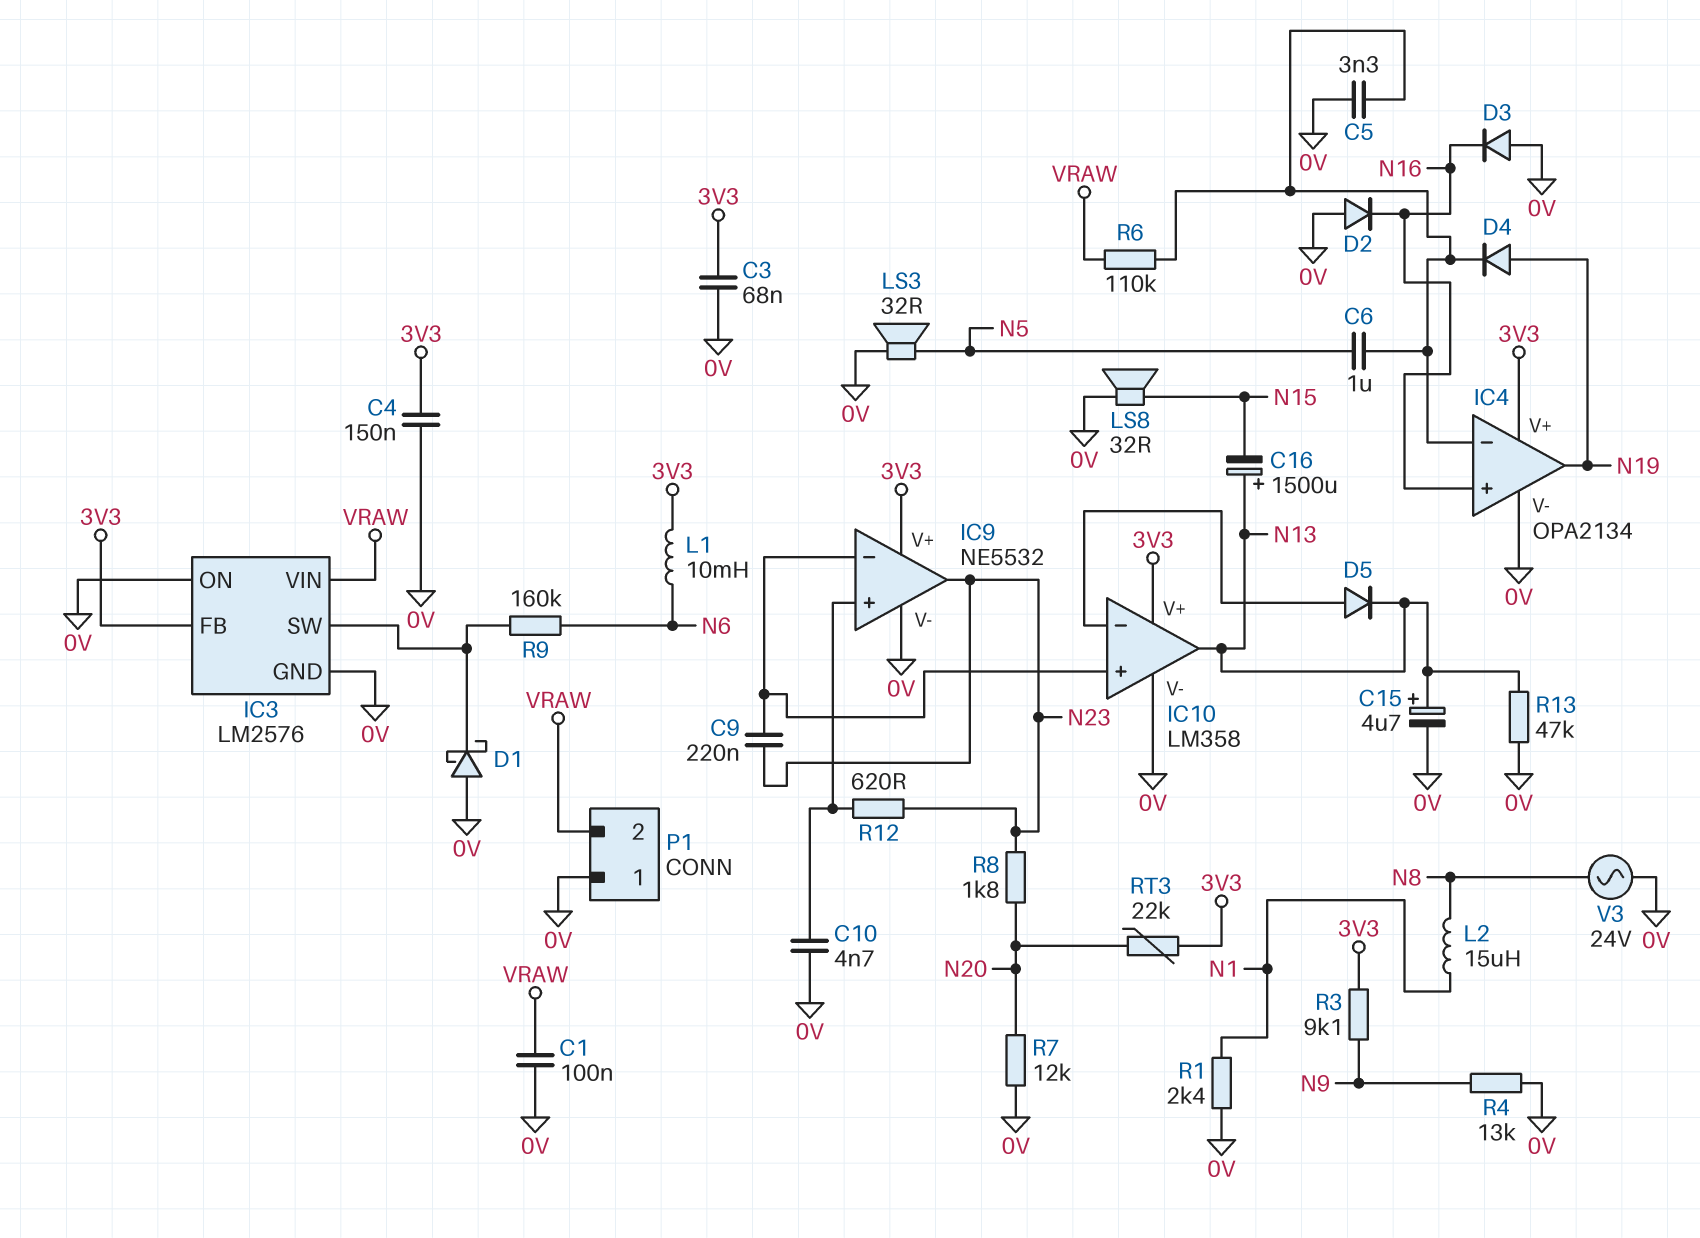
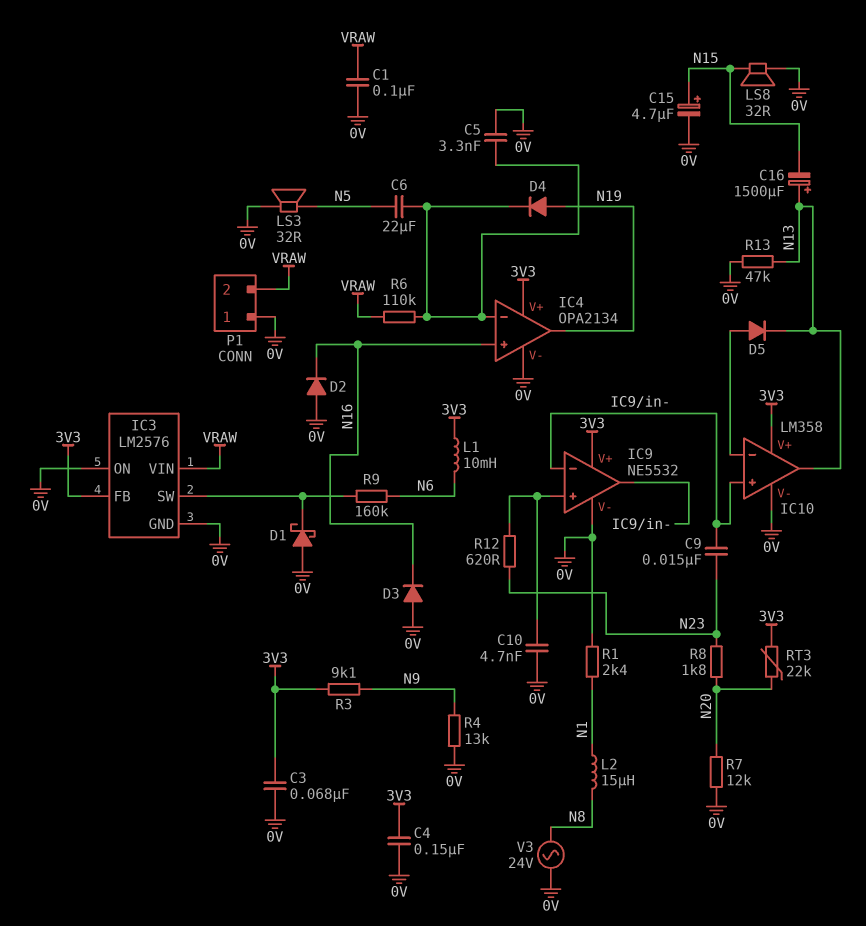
C6: 1uF (IC4/in-, N5) -> 22uF (IC4/in-, N5)
C9: 220nF (IC9/in-, N23) -> 15nF (IC9/in-, N23)
C15: 4.7uF (plus N13, minus 0V) -> 4.7uF (plus N15, minus 0V)
IC9 pin out: N23 -> IC9/in-

